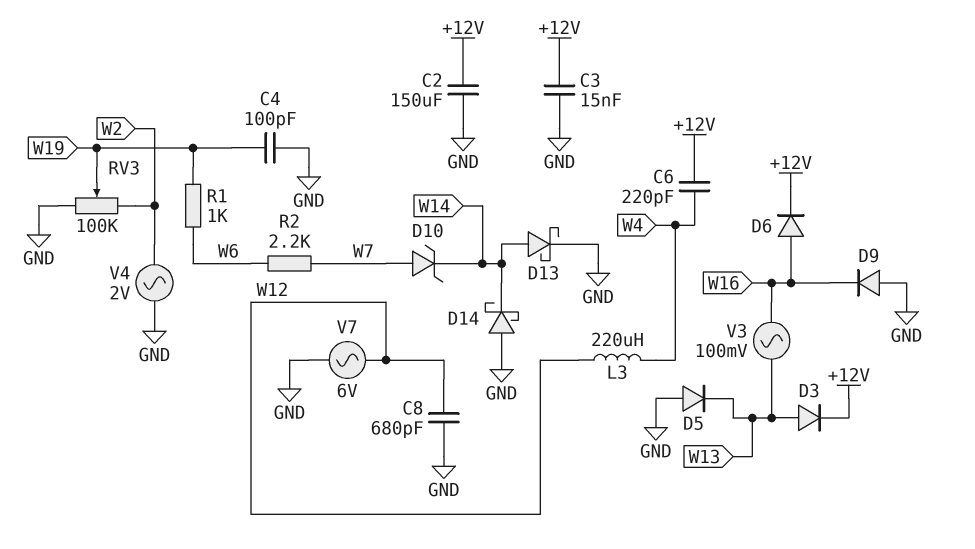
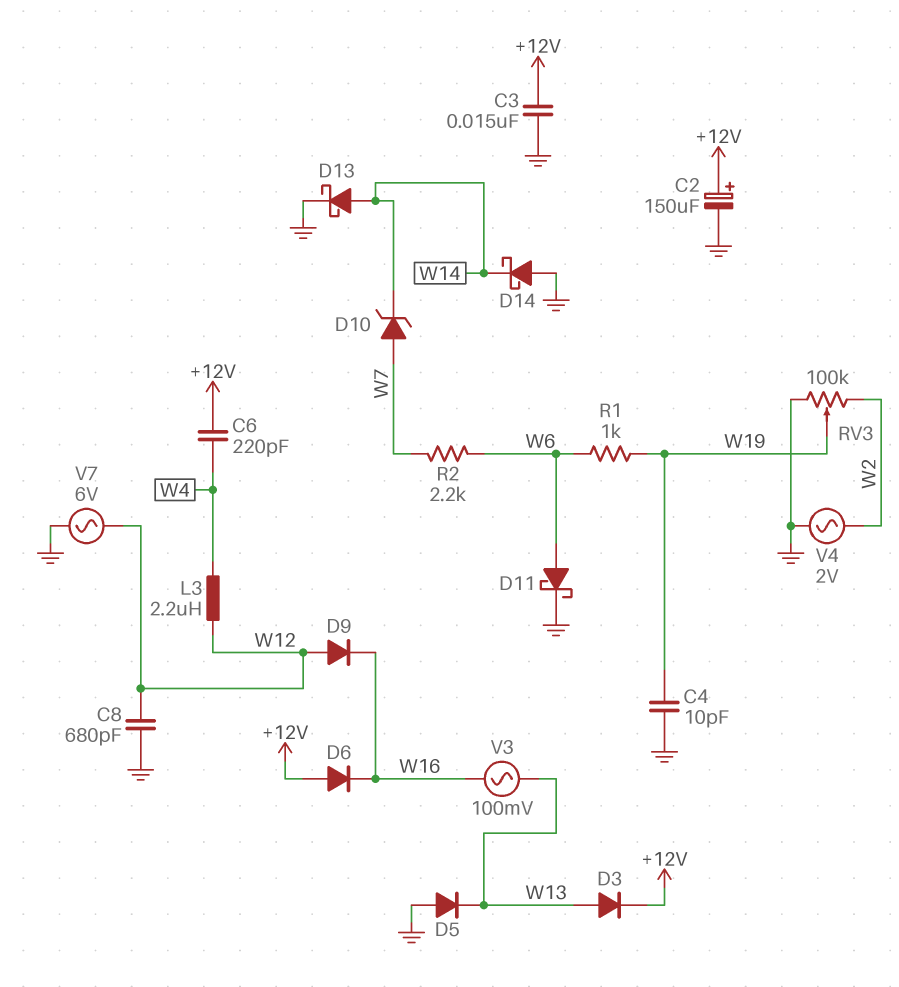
C2: 150uF (+12V, GND) -> 150uF (plus +12V, minus GND)
C4: 100pF (GND, W19) -> 10pF (GND, W19)
D6: diode (A W16, K +12V) -> diode (A +12V, K W16)
D9: diode (A GND, K W16) -> diode (A W12, K W16)
D11: none -> schottky (A W6, K GND)
L3: 220uH (W4, W12) -> 2.2uH (W4, W12)

